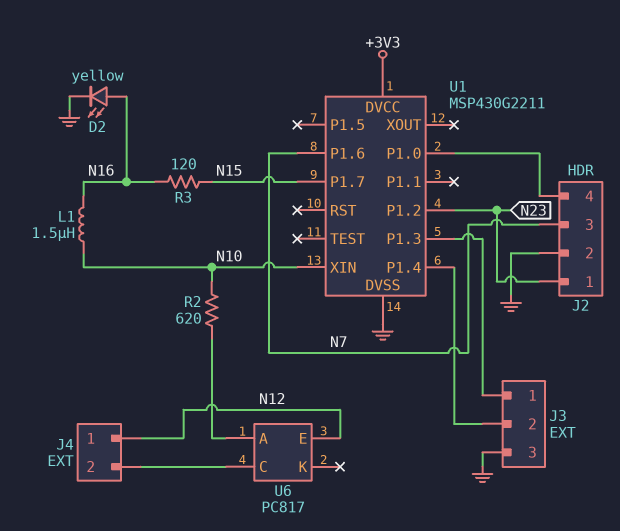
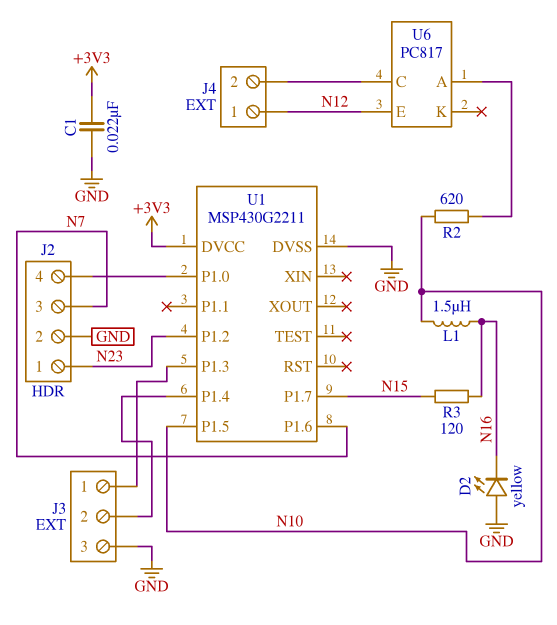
C1: none -> 22nF (+3V3, GND)
D2: LED yellow (A N16, K GND) -> LED yellow (A GND, K N16)
U1 pin P1.5: none -> N10
U1 pin XIN: N10 -> none

